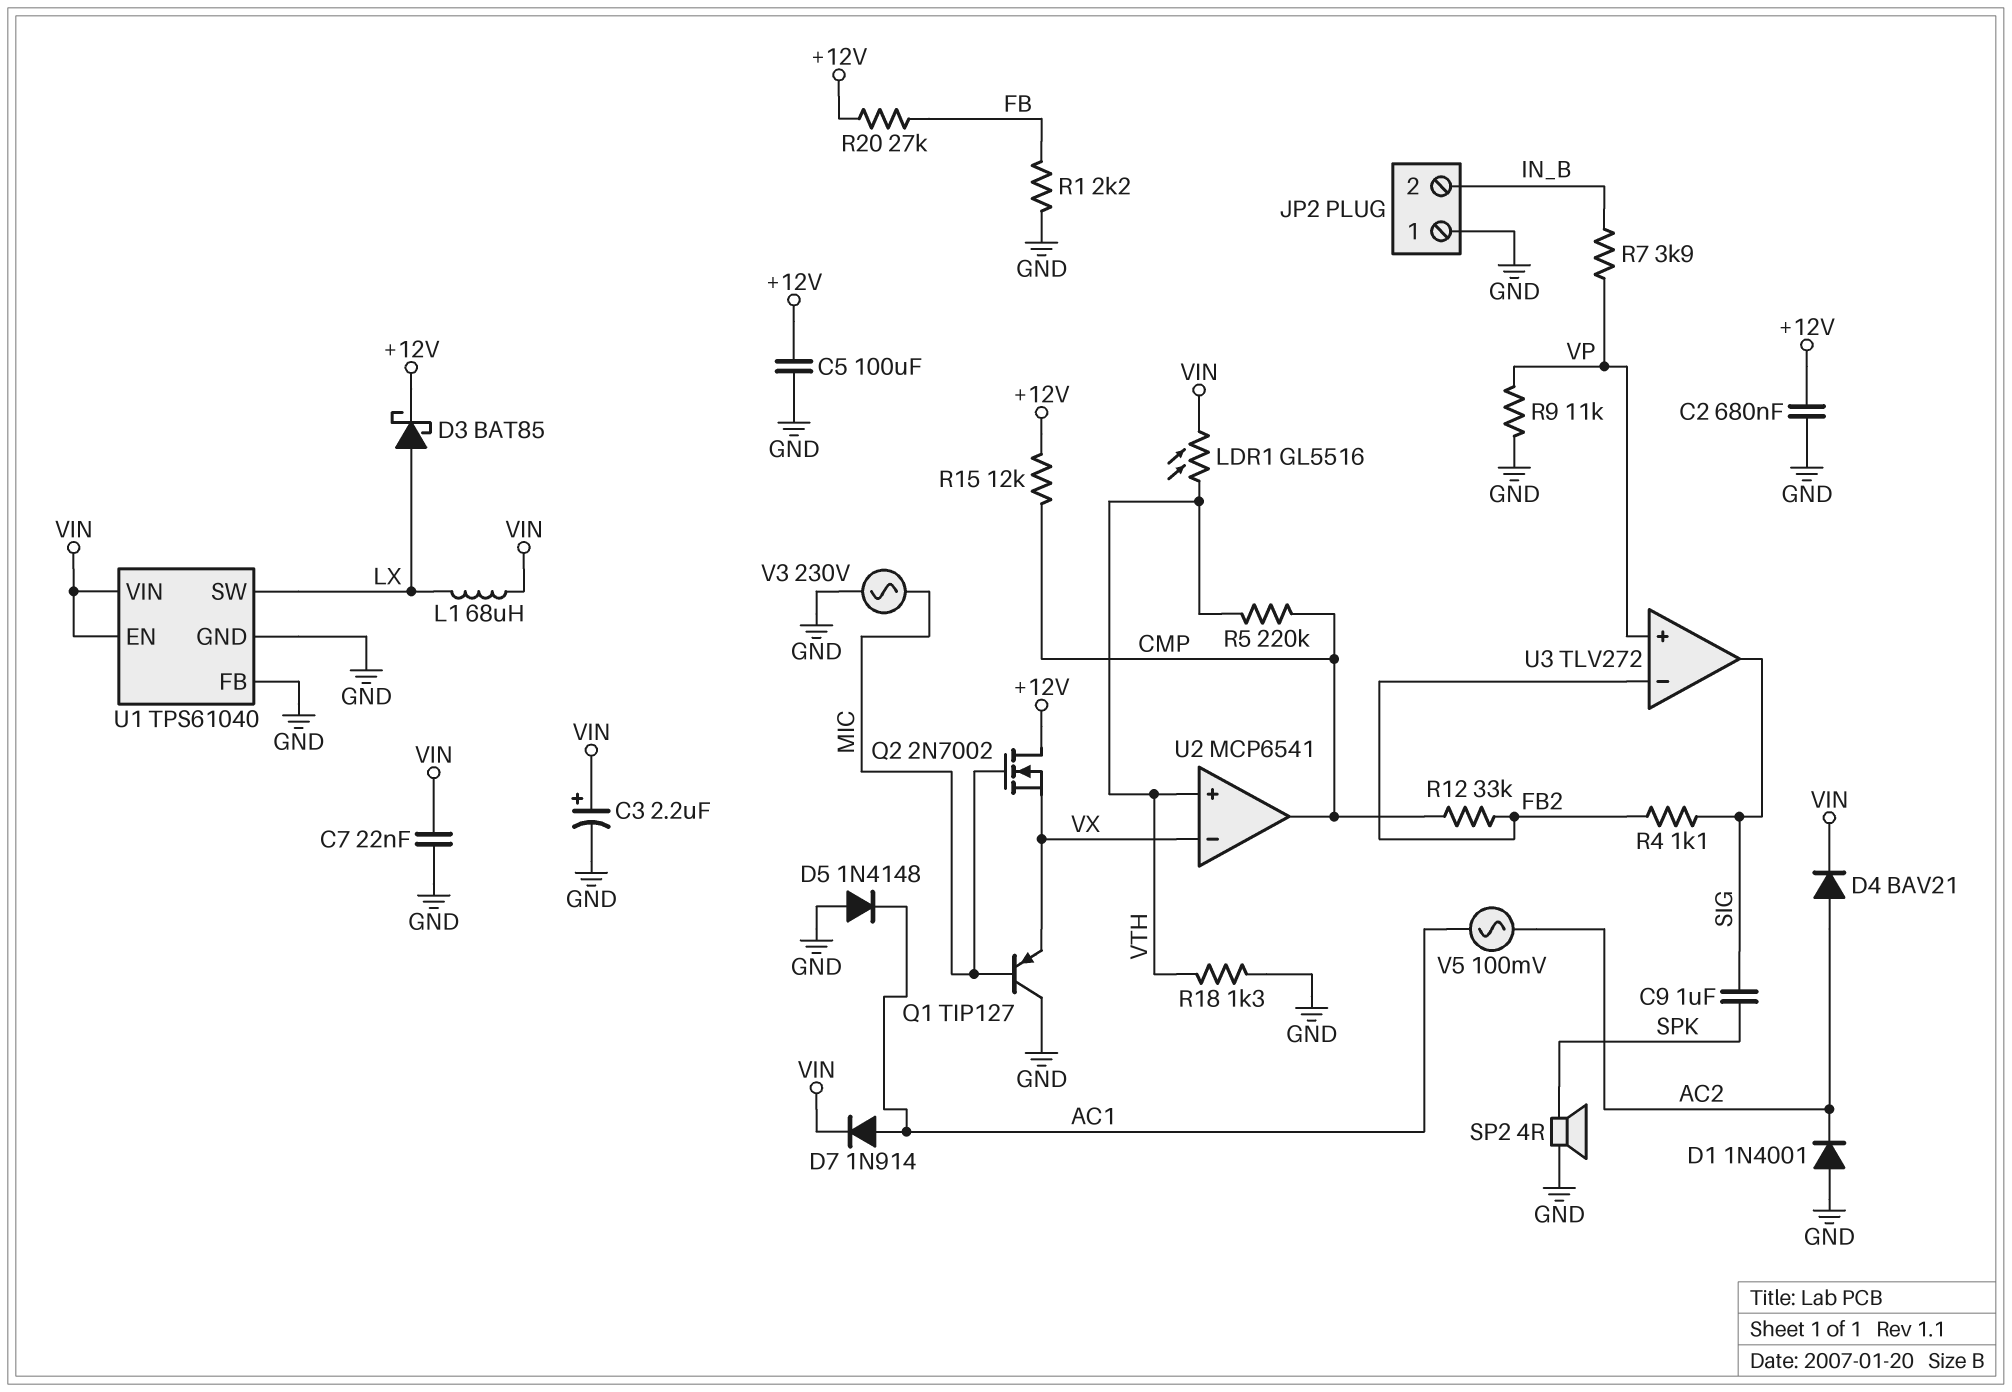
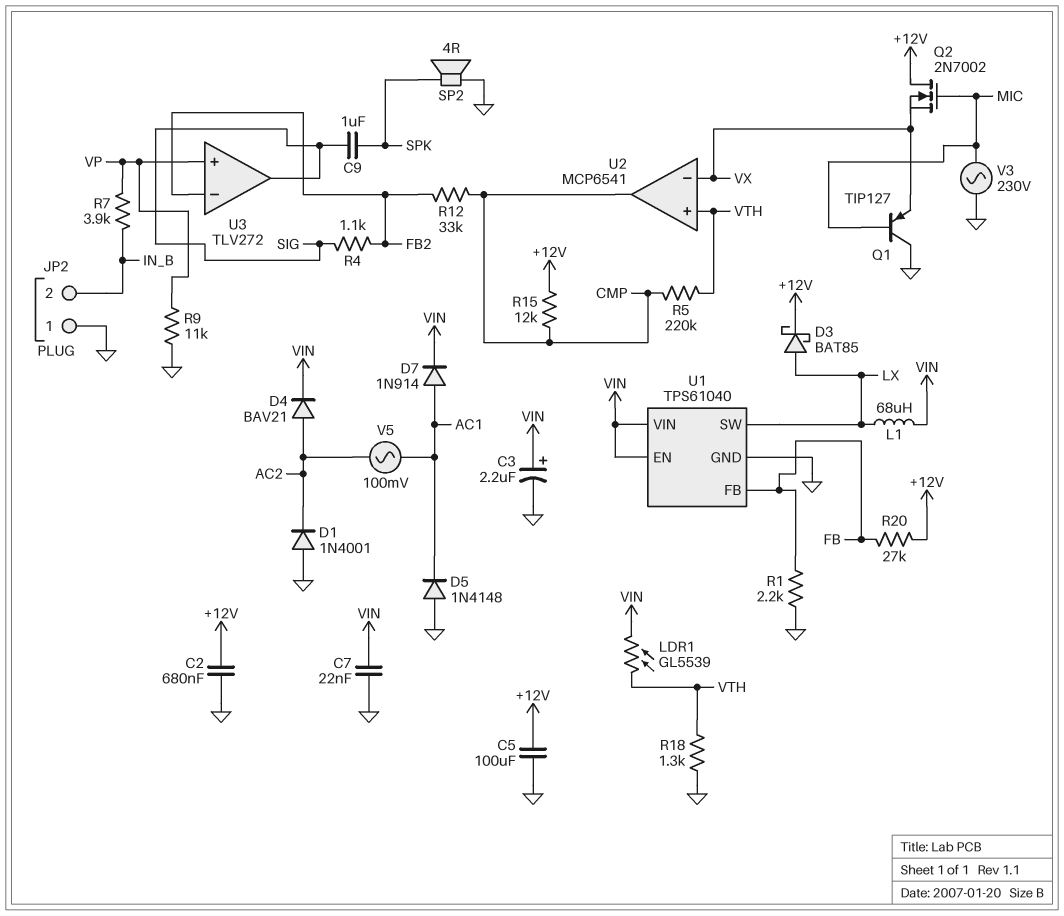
LDR1: GL5516 (VIN, VTH) -> GL5539 (VIN, VTH)
U1 pin FB: GND -> FB

